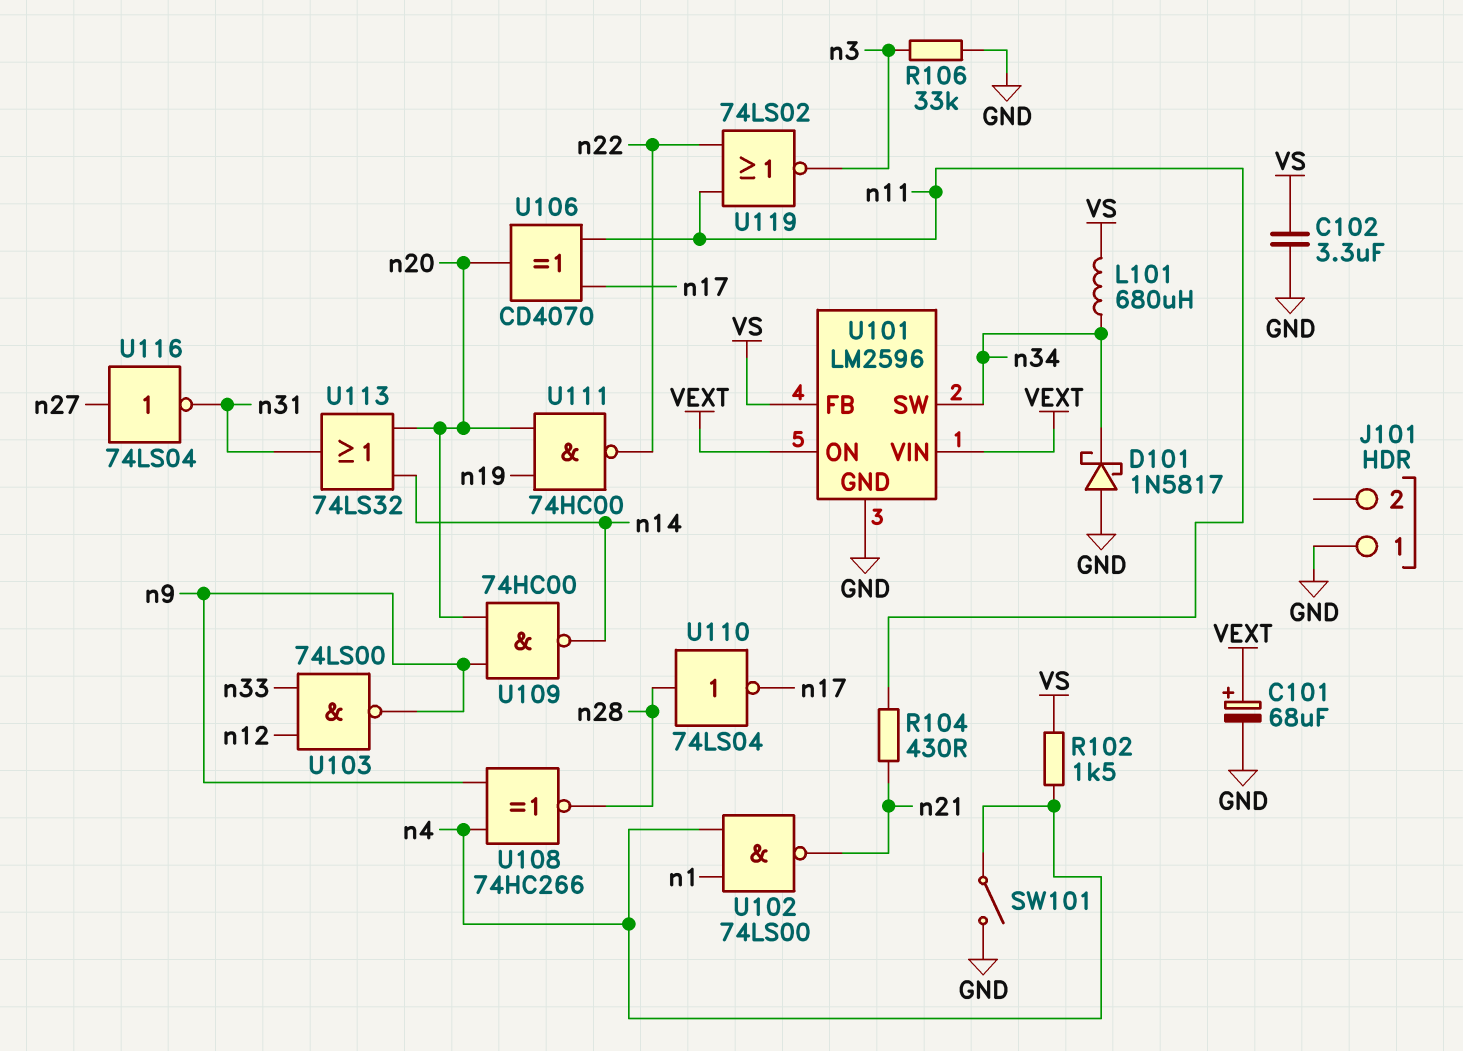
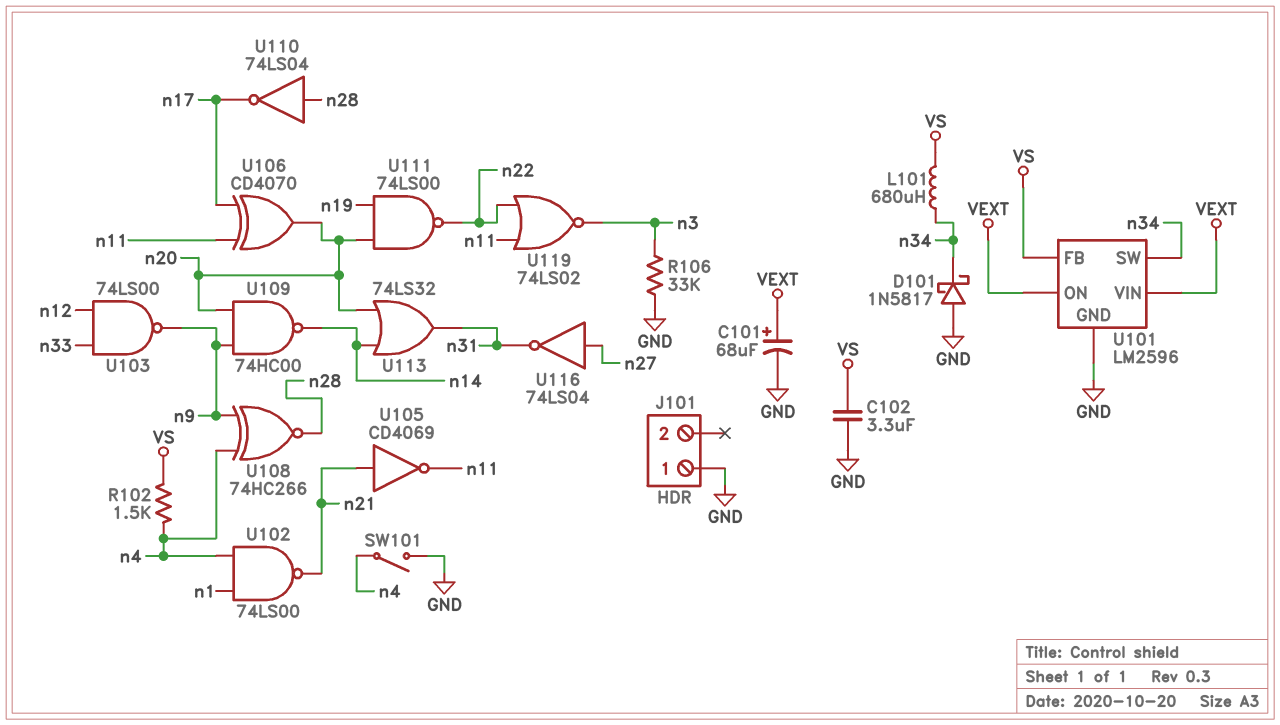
R104: 430 (n11, n21) -> none
U105: none -> NOT CD4069 (in n21, out n11)
U111: NAND 74HC00 (in n19, in n20, out n22) -> NAND 74LS00 (in n19, in n20, out n22)

